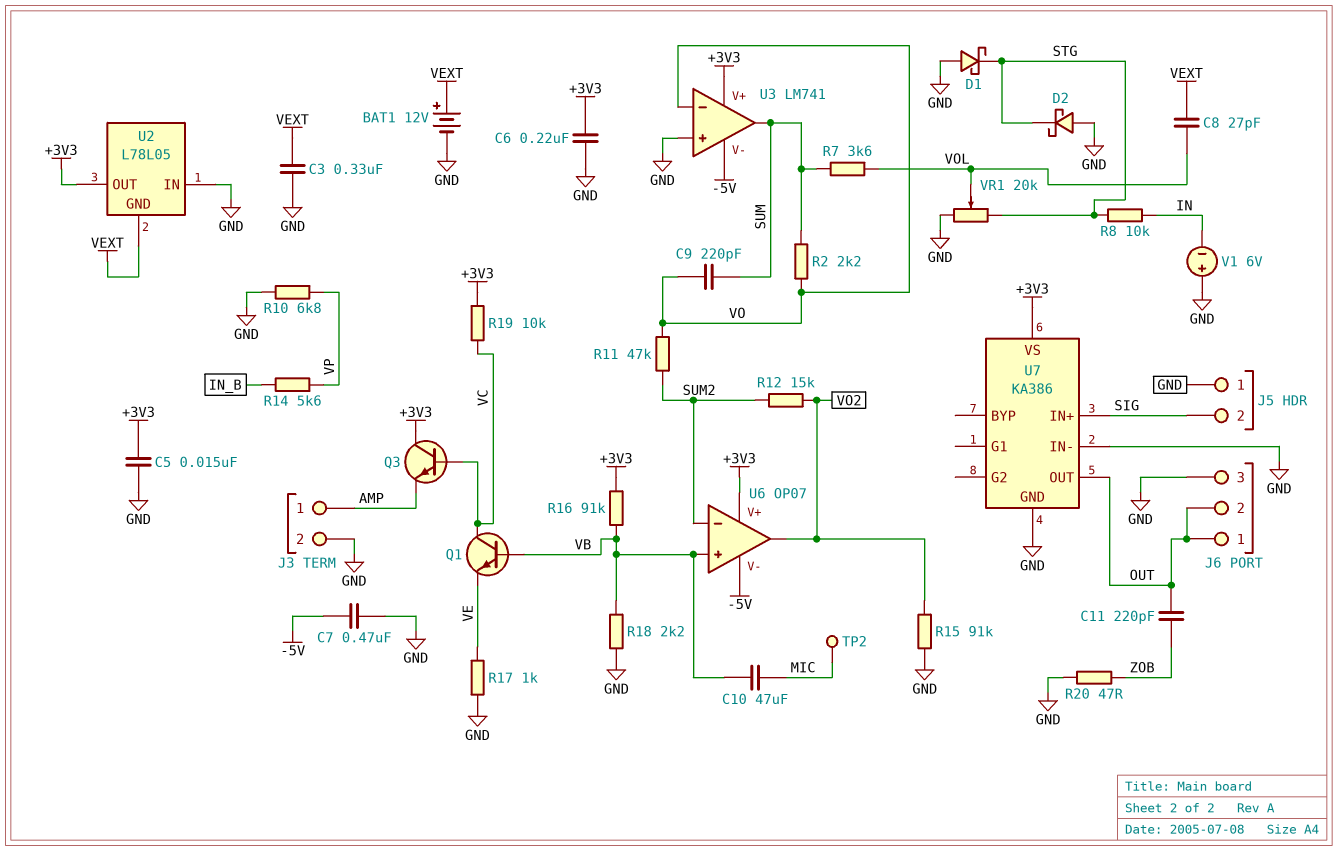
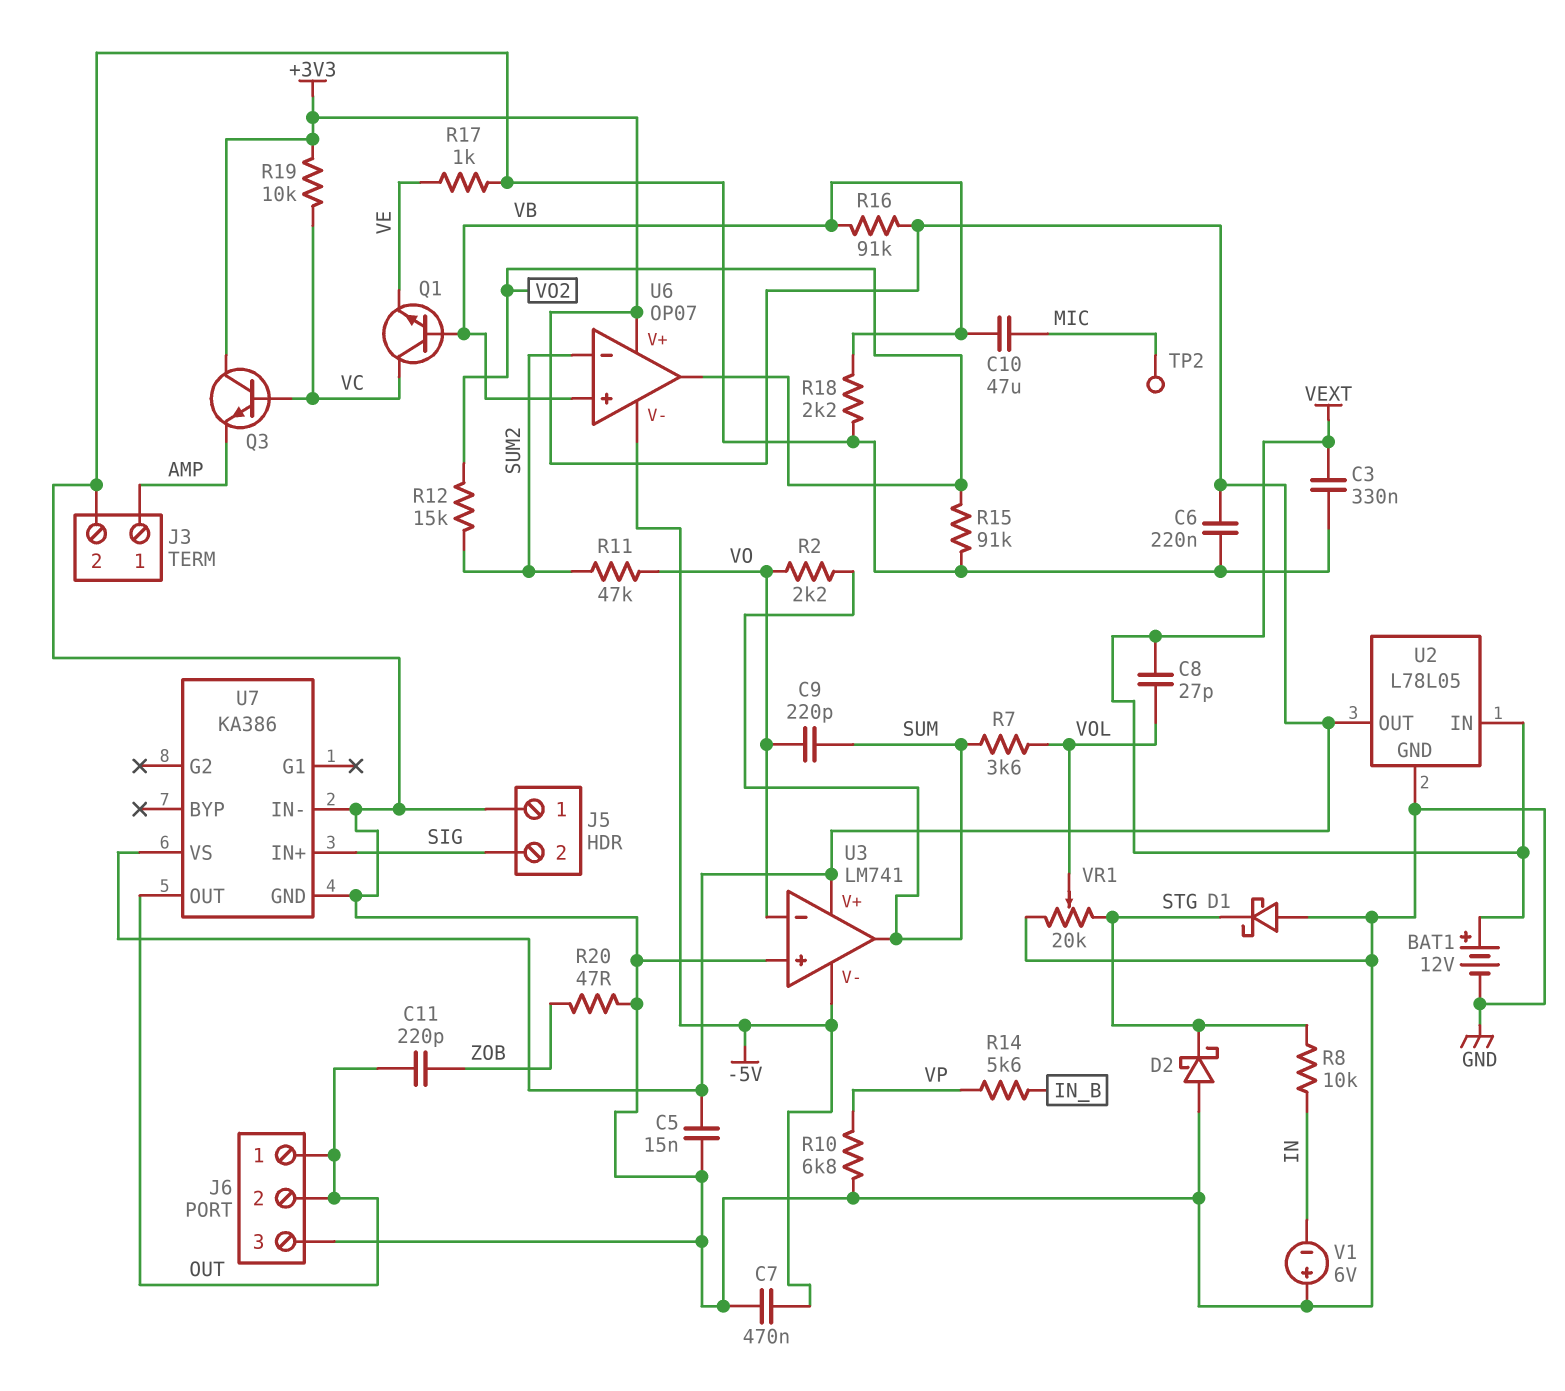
U2 pin GND: VEXT -> GND
U2 pin IN: GND -> VEXT

